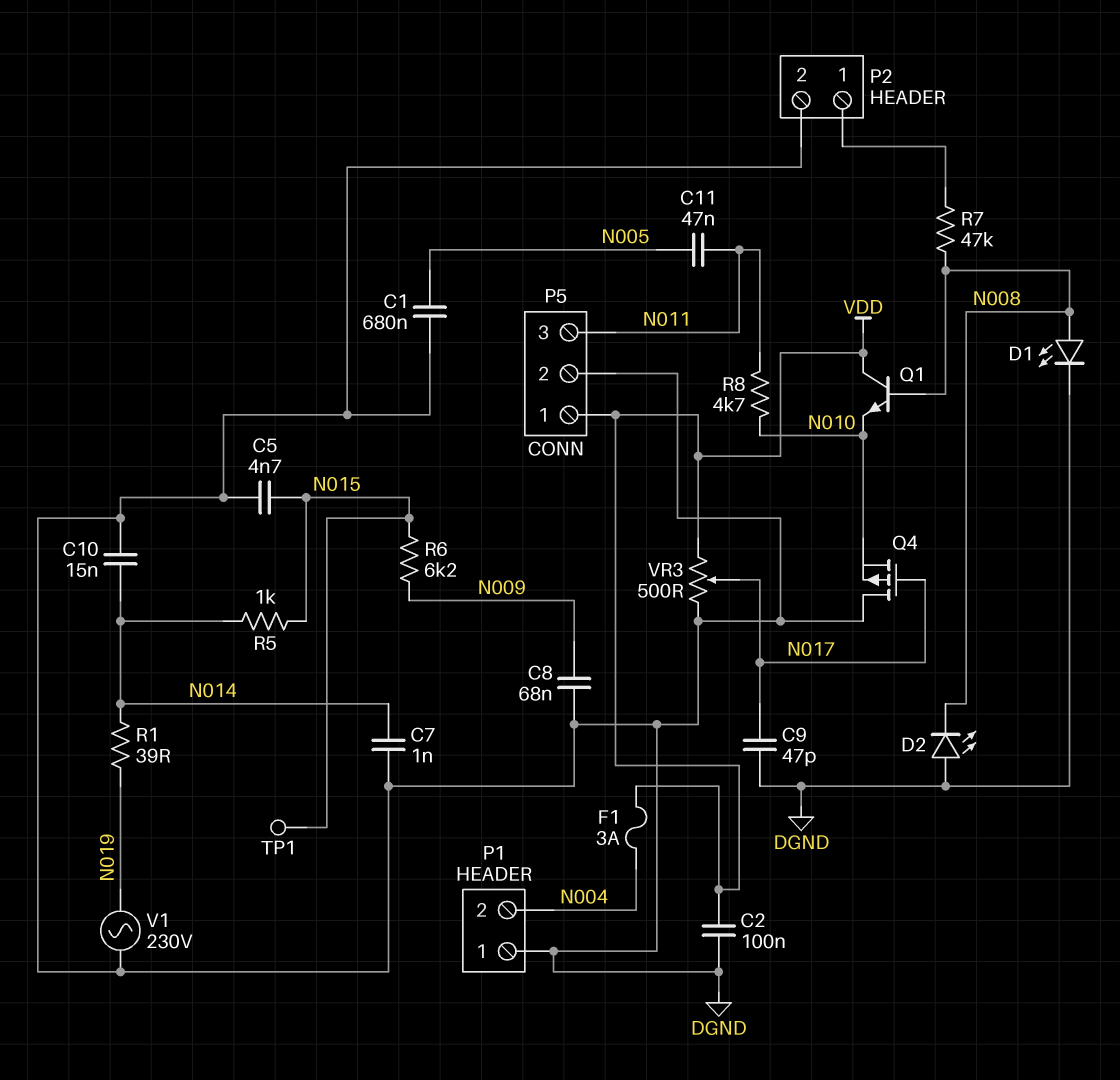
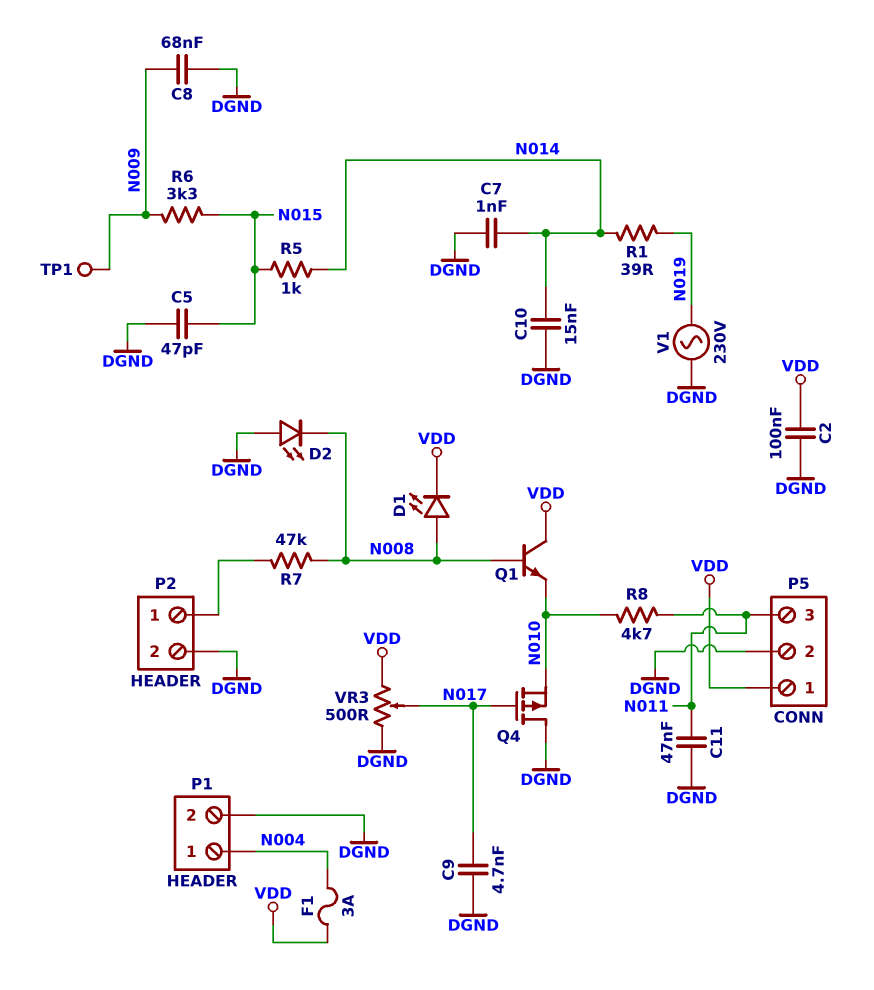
C1: 680nF (DGND, N005) -> none
C5: 4.7nF (DGND, N015) -> 47pF (DGND, N015)
C9: 47pF (DGND, N017) -> 4.7nF (DGND, N017)
C11: 47nF (N005, N011) -> 47nF (DGND, N011)
D1: LED (A N008, K DGND) -> LED (A N008, K VDD)
P1 pin 1: DGND -> N004
P1 pin 2: N004 -> DGND
R6: 6.2k (N009, N015) -> 3.3k (N009, N015)
TP1: test point (N015) -> test point (N009)

